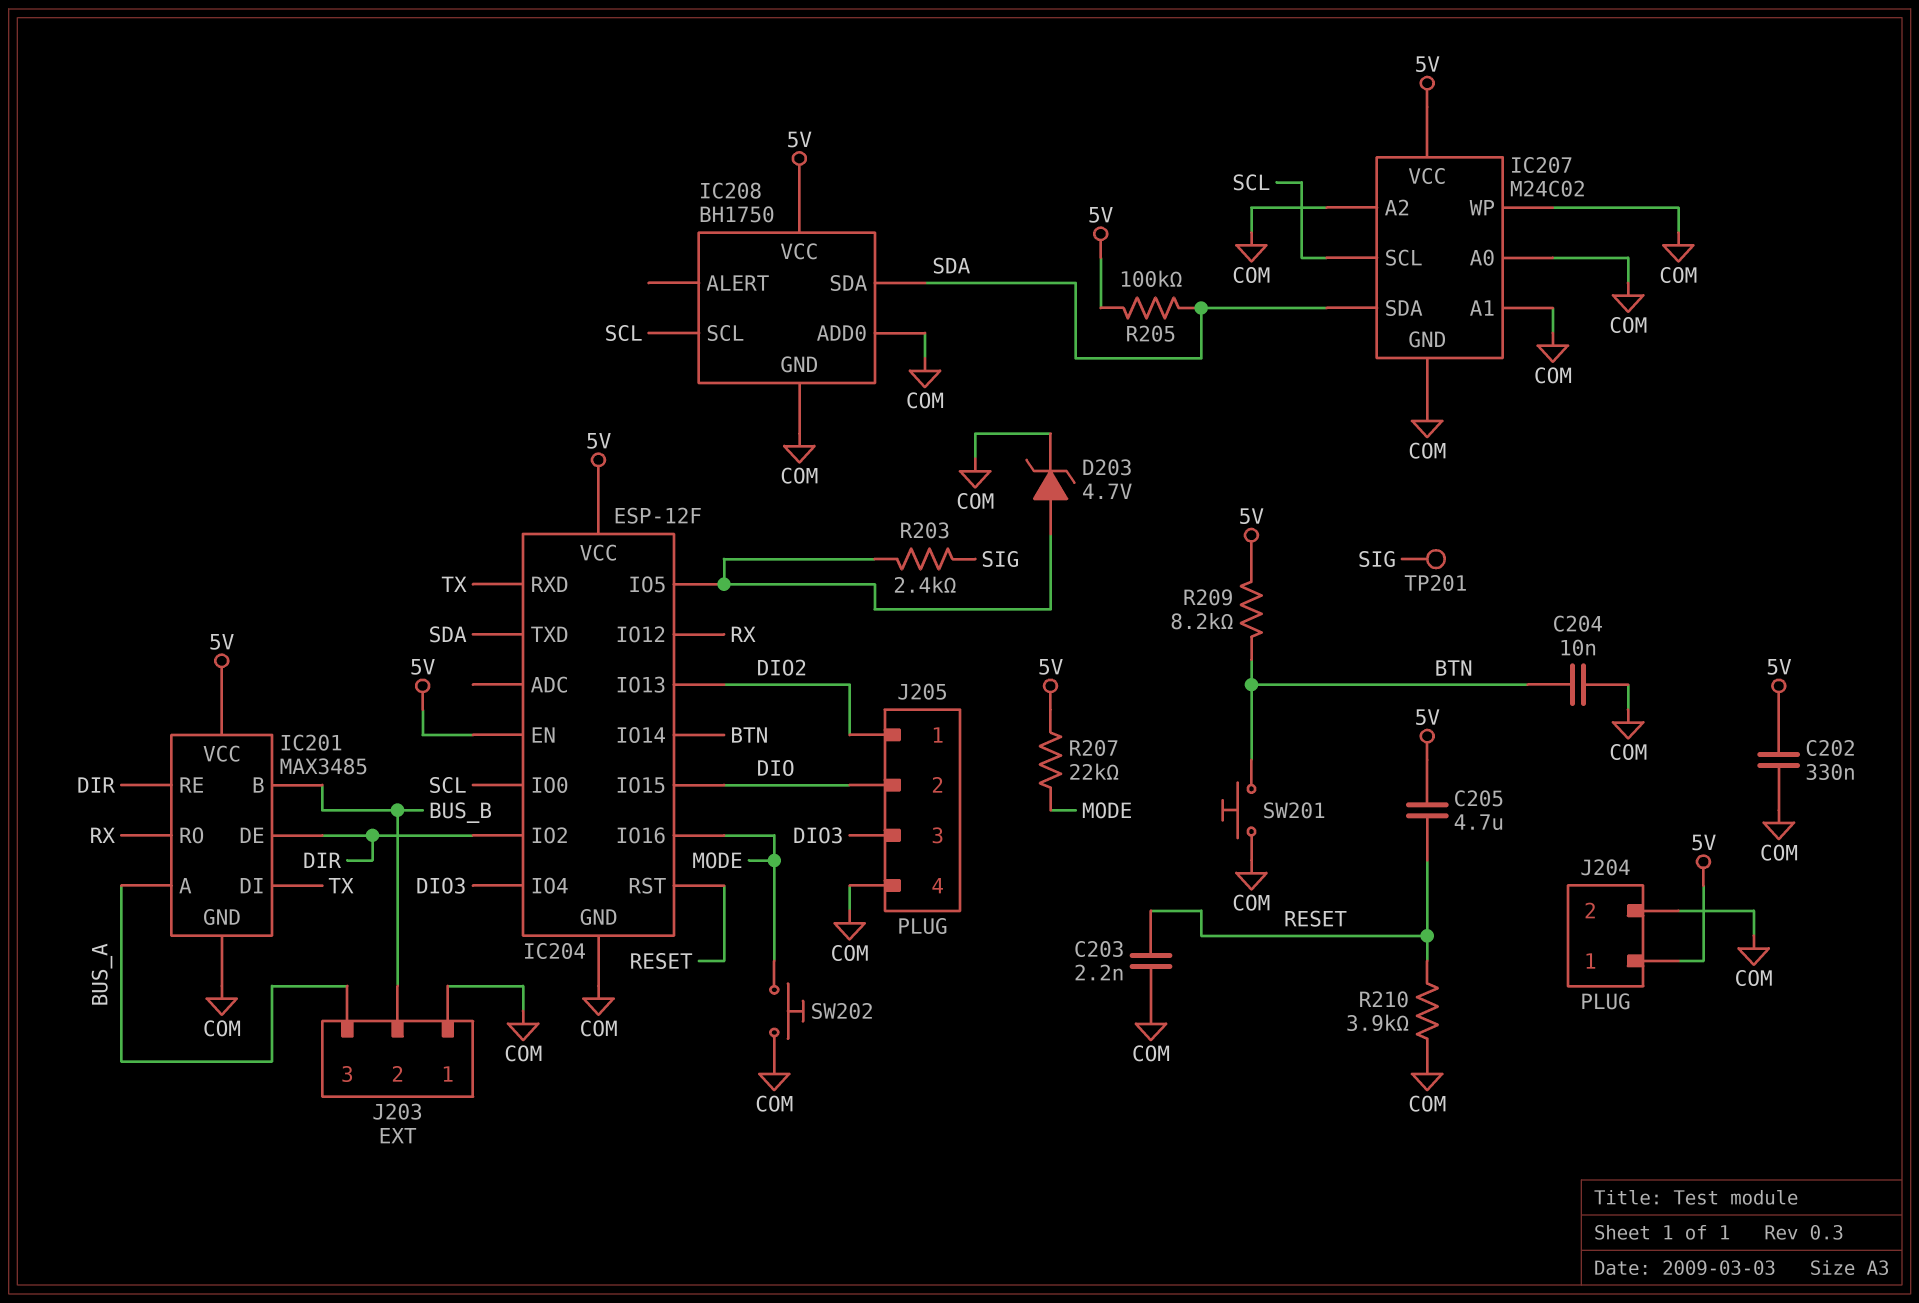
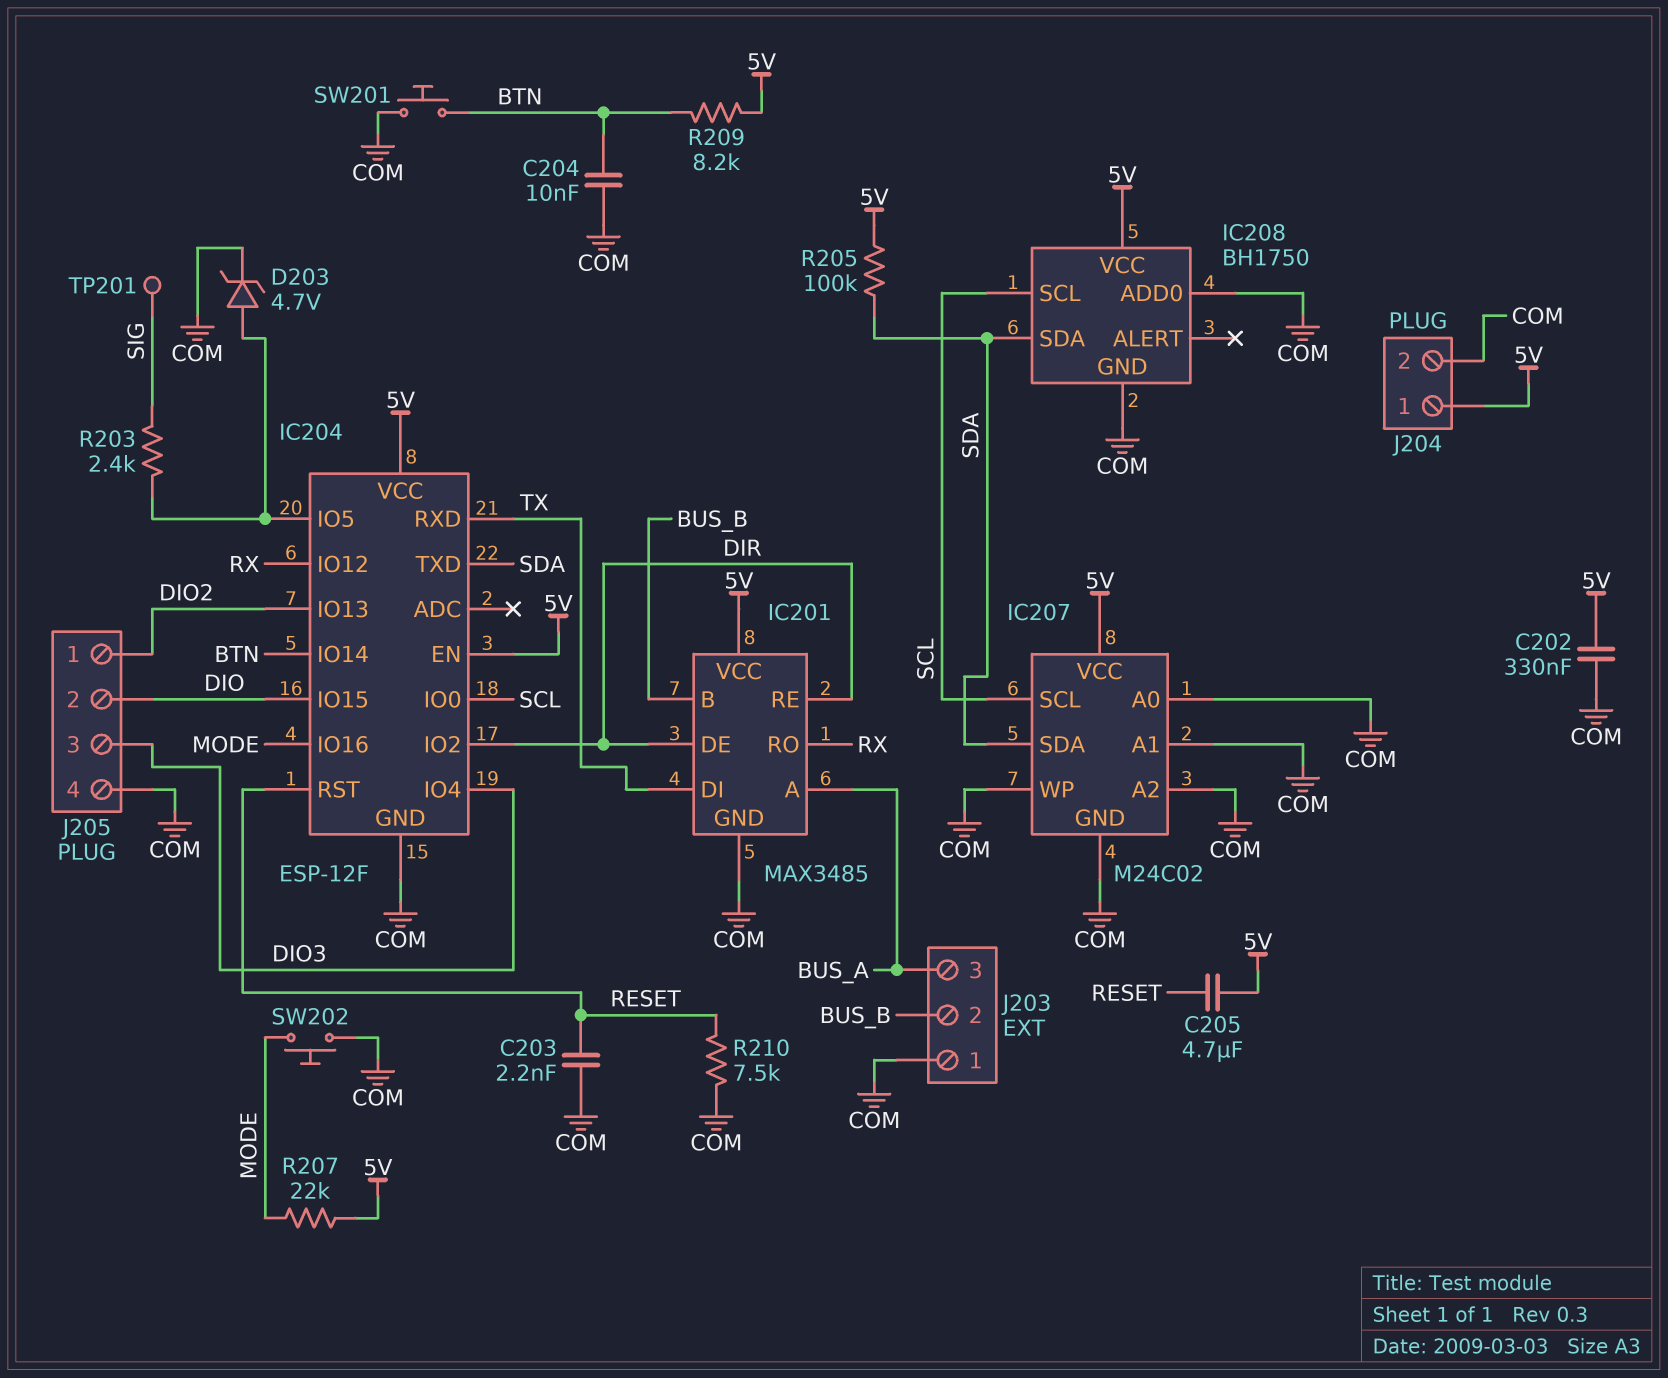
R210: 3.9k (COM, RESET) -> 7.5k (COM, RESET)

